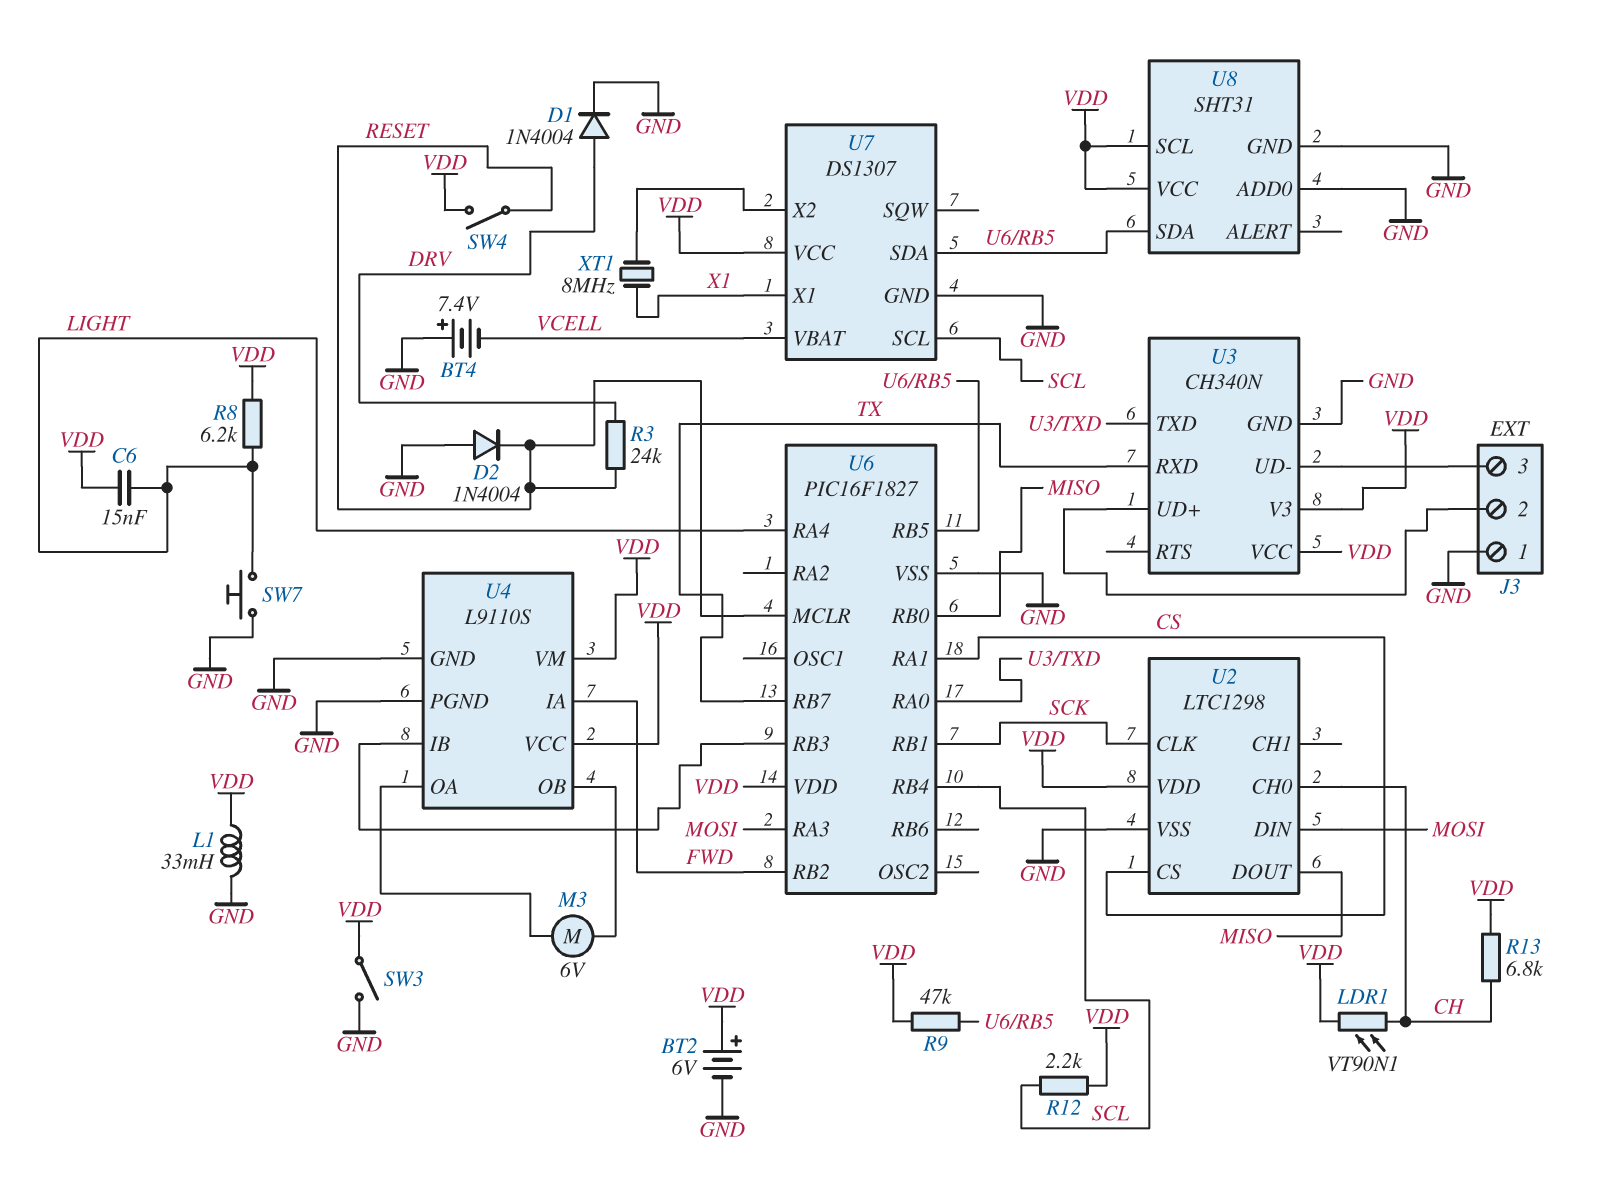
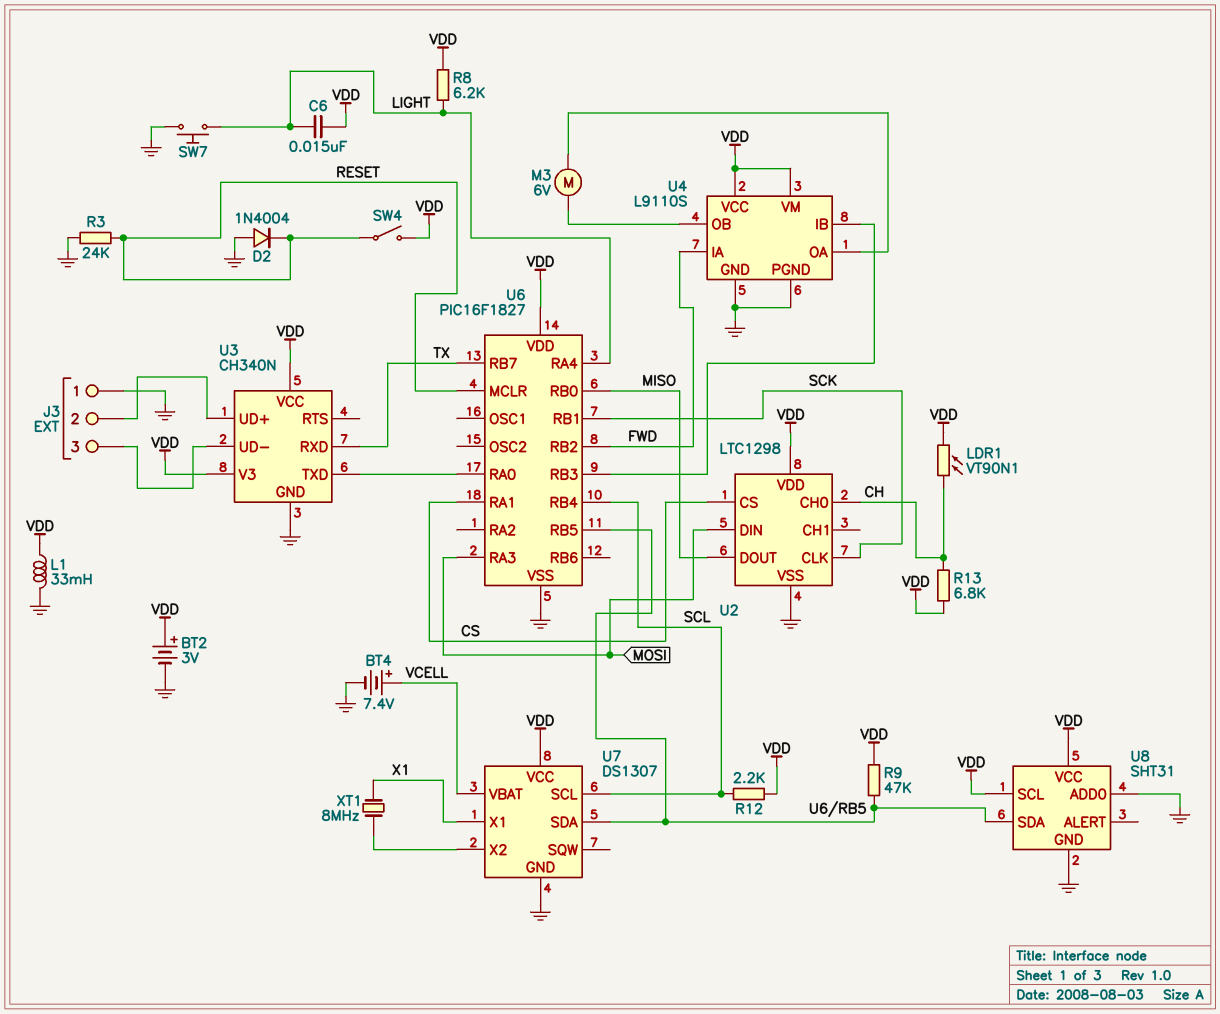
BT2: 6V (plus VDD, minus GND) -> 3V (plus VDD, minus GND)
BT4: 7.4V (plus GND, minus VCELL) -> 7.4V (plus VCELL, minus GND)
D1: diode 1N4004 (A DRV, K GND) -> none
R3: 24k (DRV, RESET) -> 24k (GND, RESET)
SW3: switch (GND, VDD) -> none

